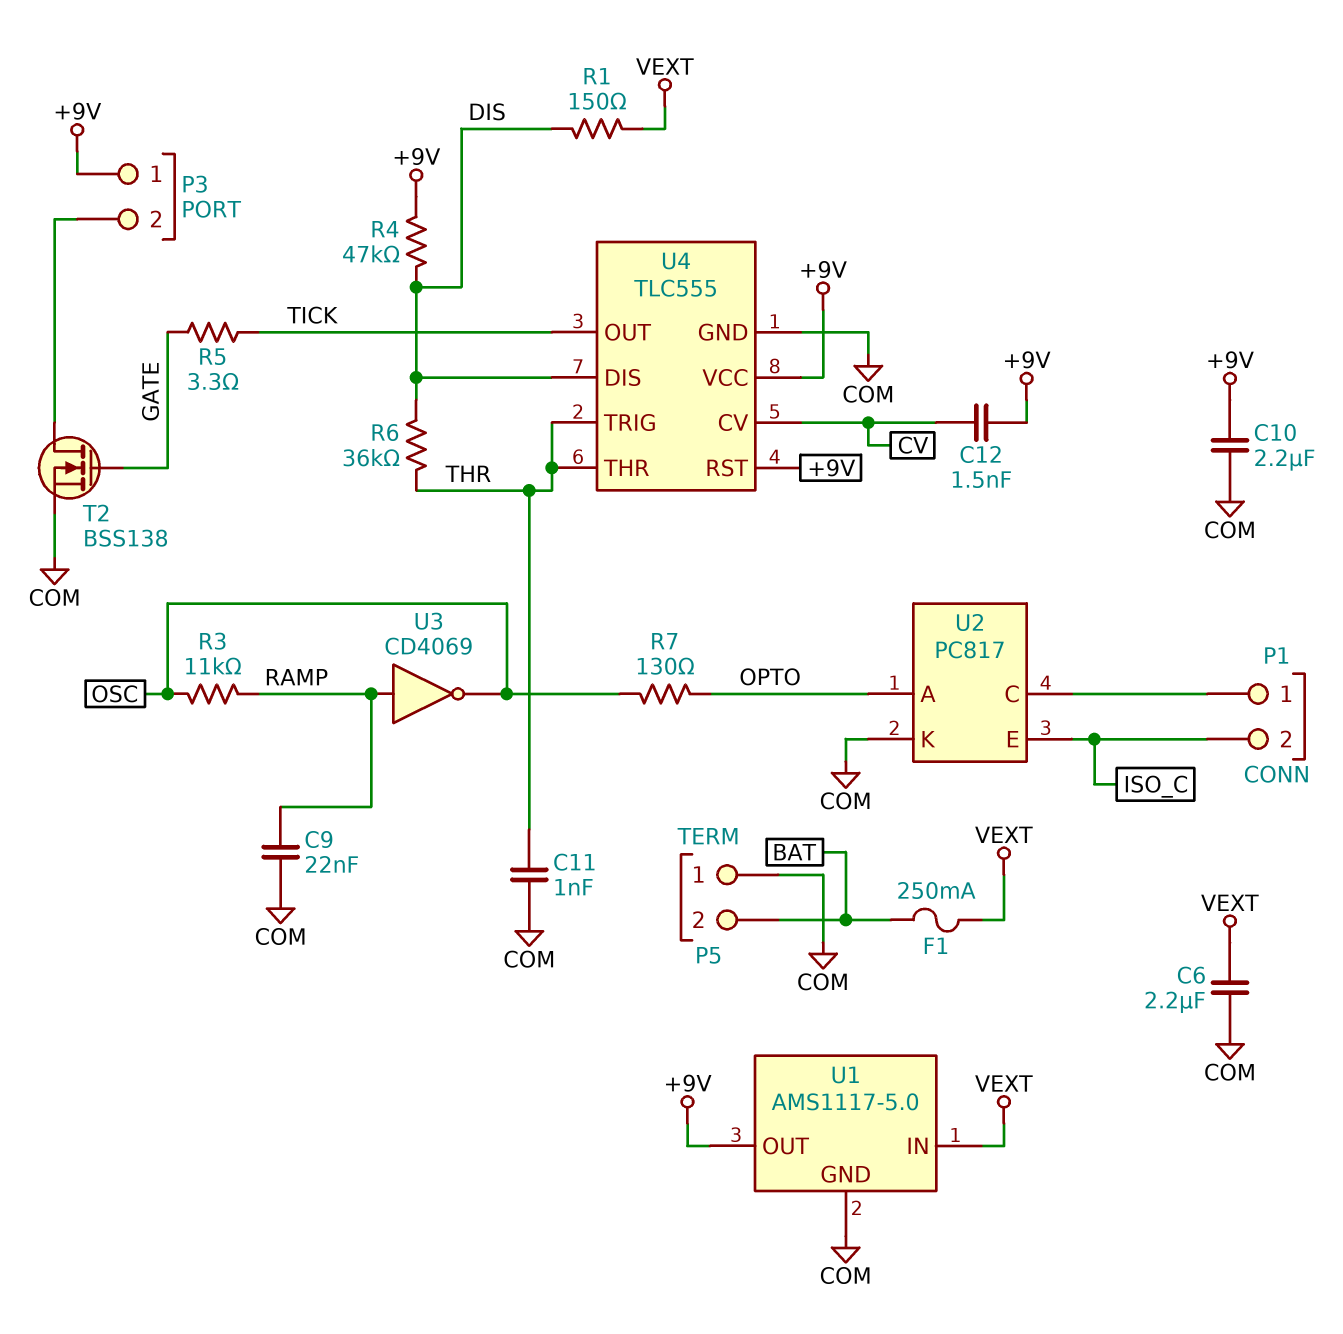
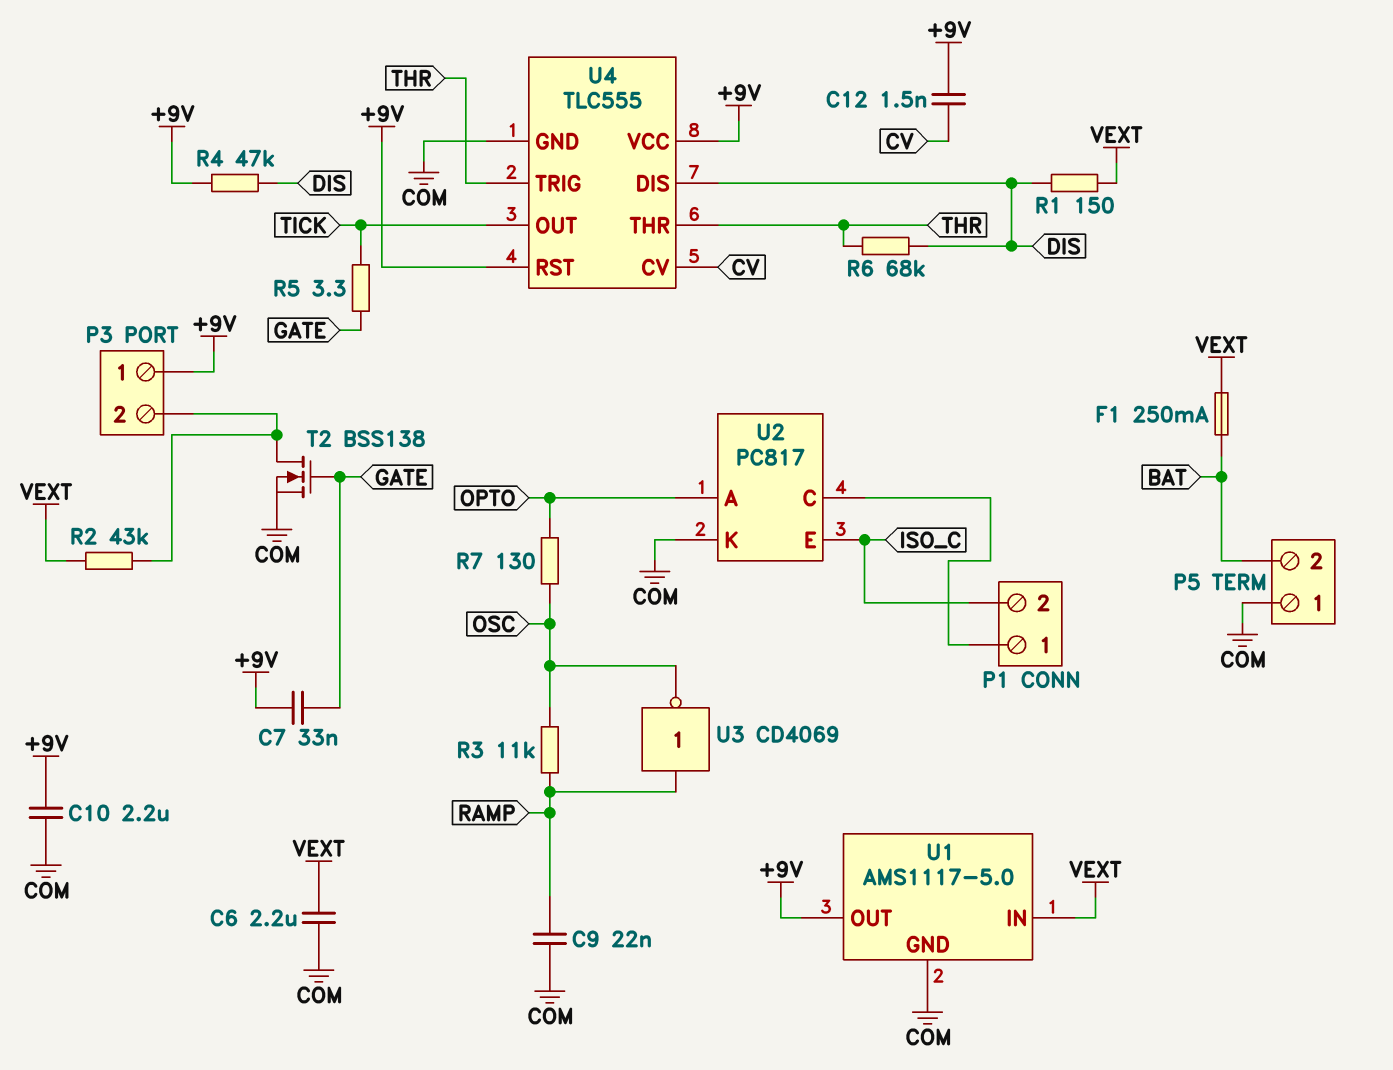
C7: none -> 33nF (+9V, GATE)
C11: 1nF (COM, THR) -> none
R2: none -> 43k (P3/2, VEXT)
R6: 36k (DIS, THR) -> 68k (DIS, THR)

